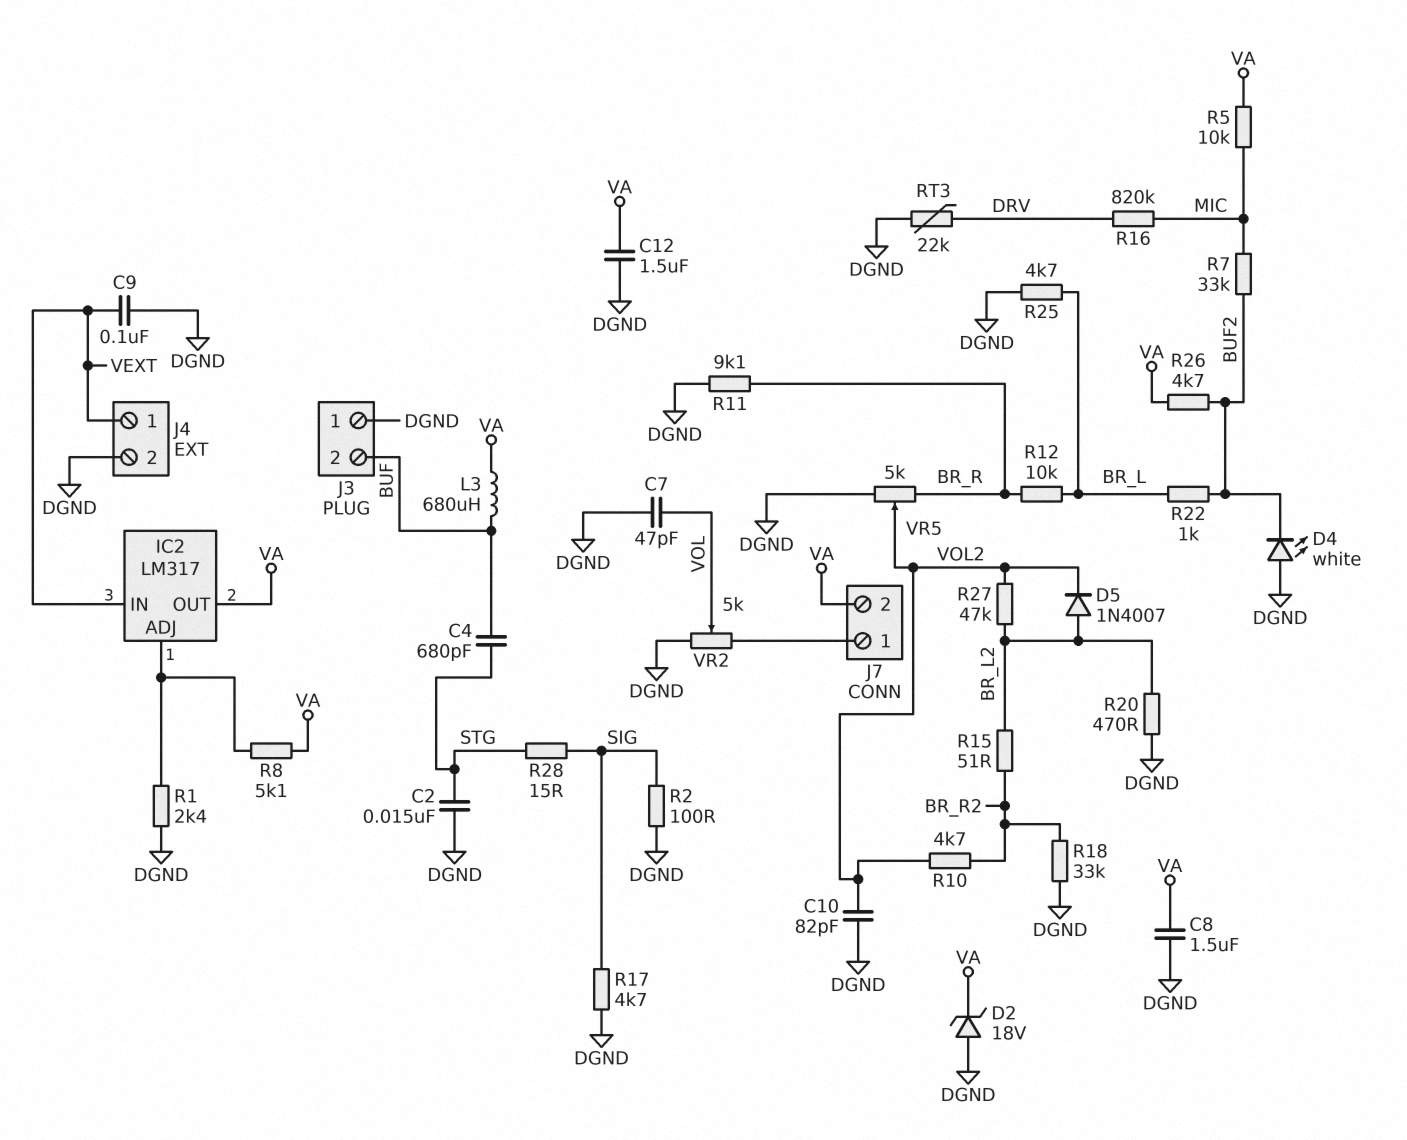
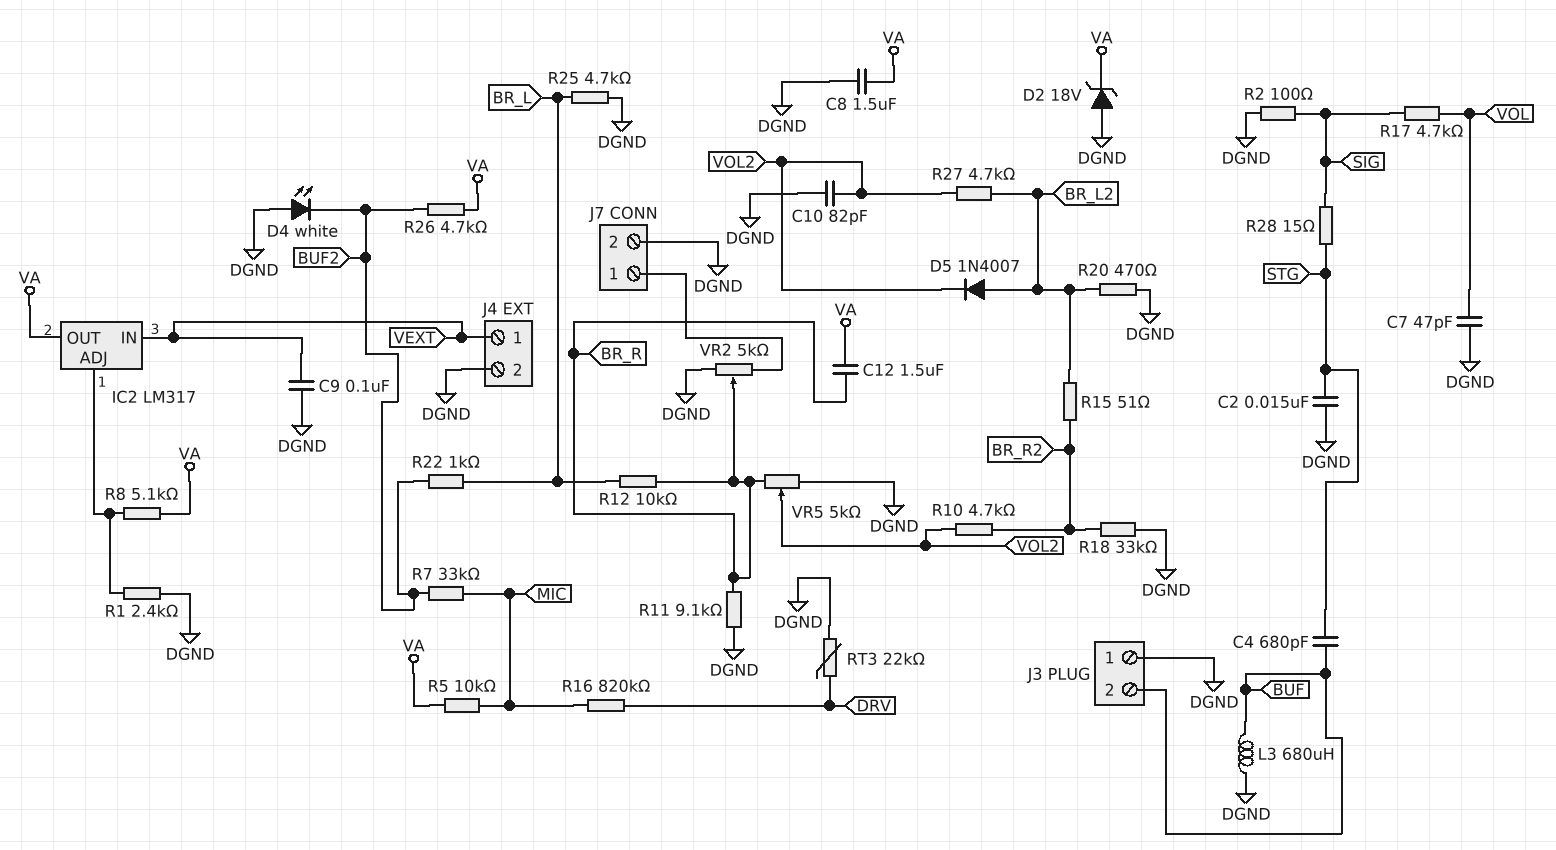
C12: 1.5uF (DGND, VA) -> 1.5uF (BR_R, VA)
J7 pin 2: VA -> DGND
L3: 680uH (BUF, VA) -> 680uH (BUF, DGND)
R17: 4.7k (DGND, SIG) -> 4.7k (SIG, VOL)
R27: 47k (BR_L2, VOL2) -> 4.7k (BR_L2, VOL2)
VR2: 5k (DGND, J7/1, wiper VOL) -> 5k (DGND, J7/1, wiper BR_R)

